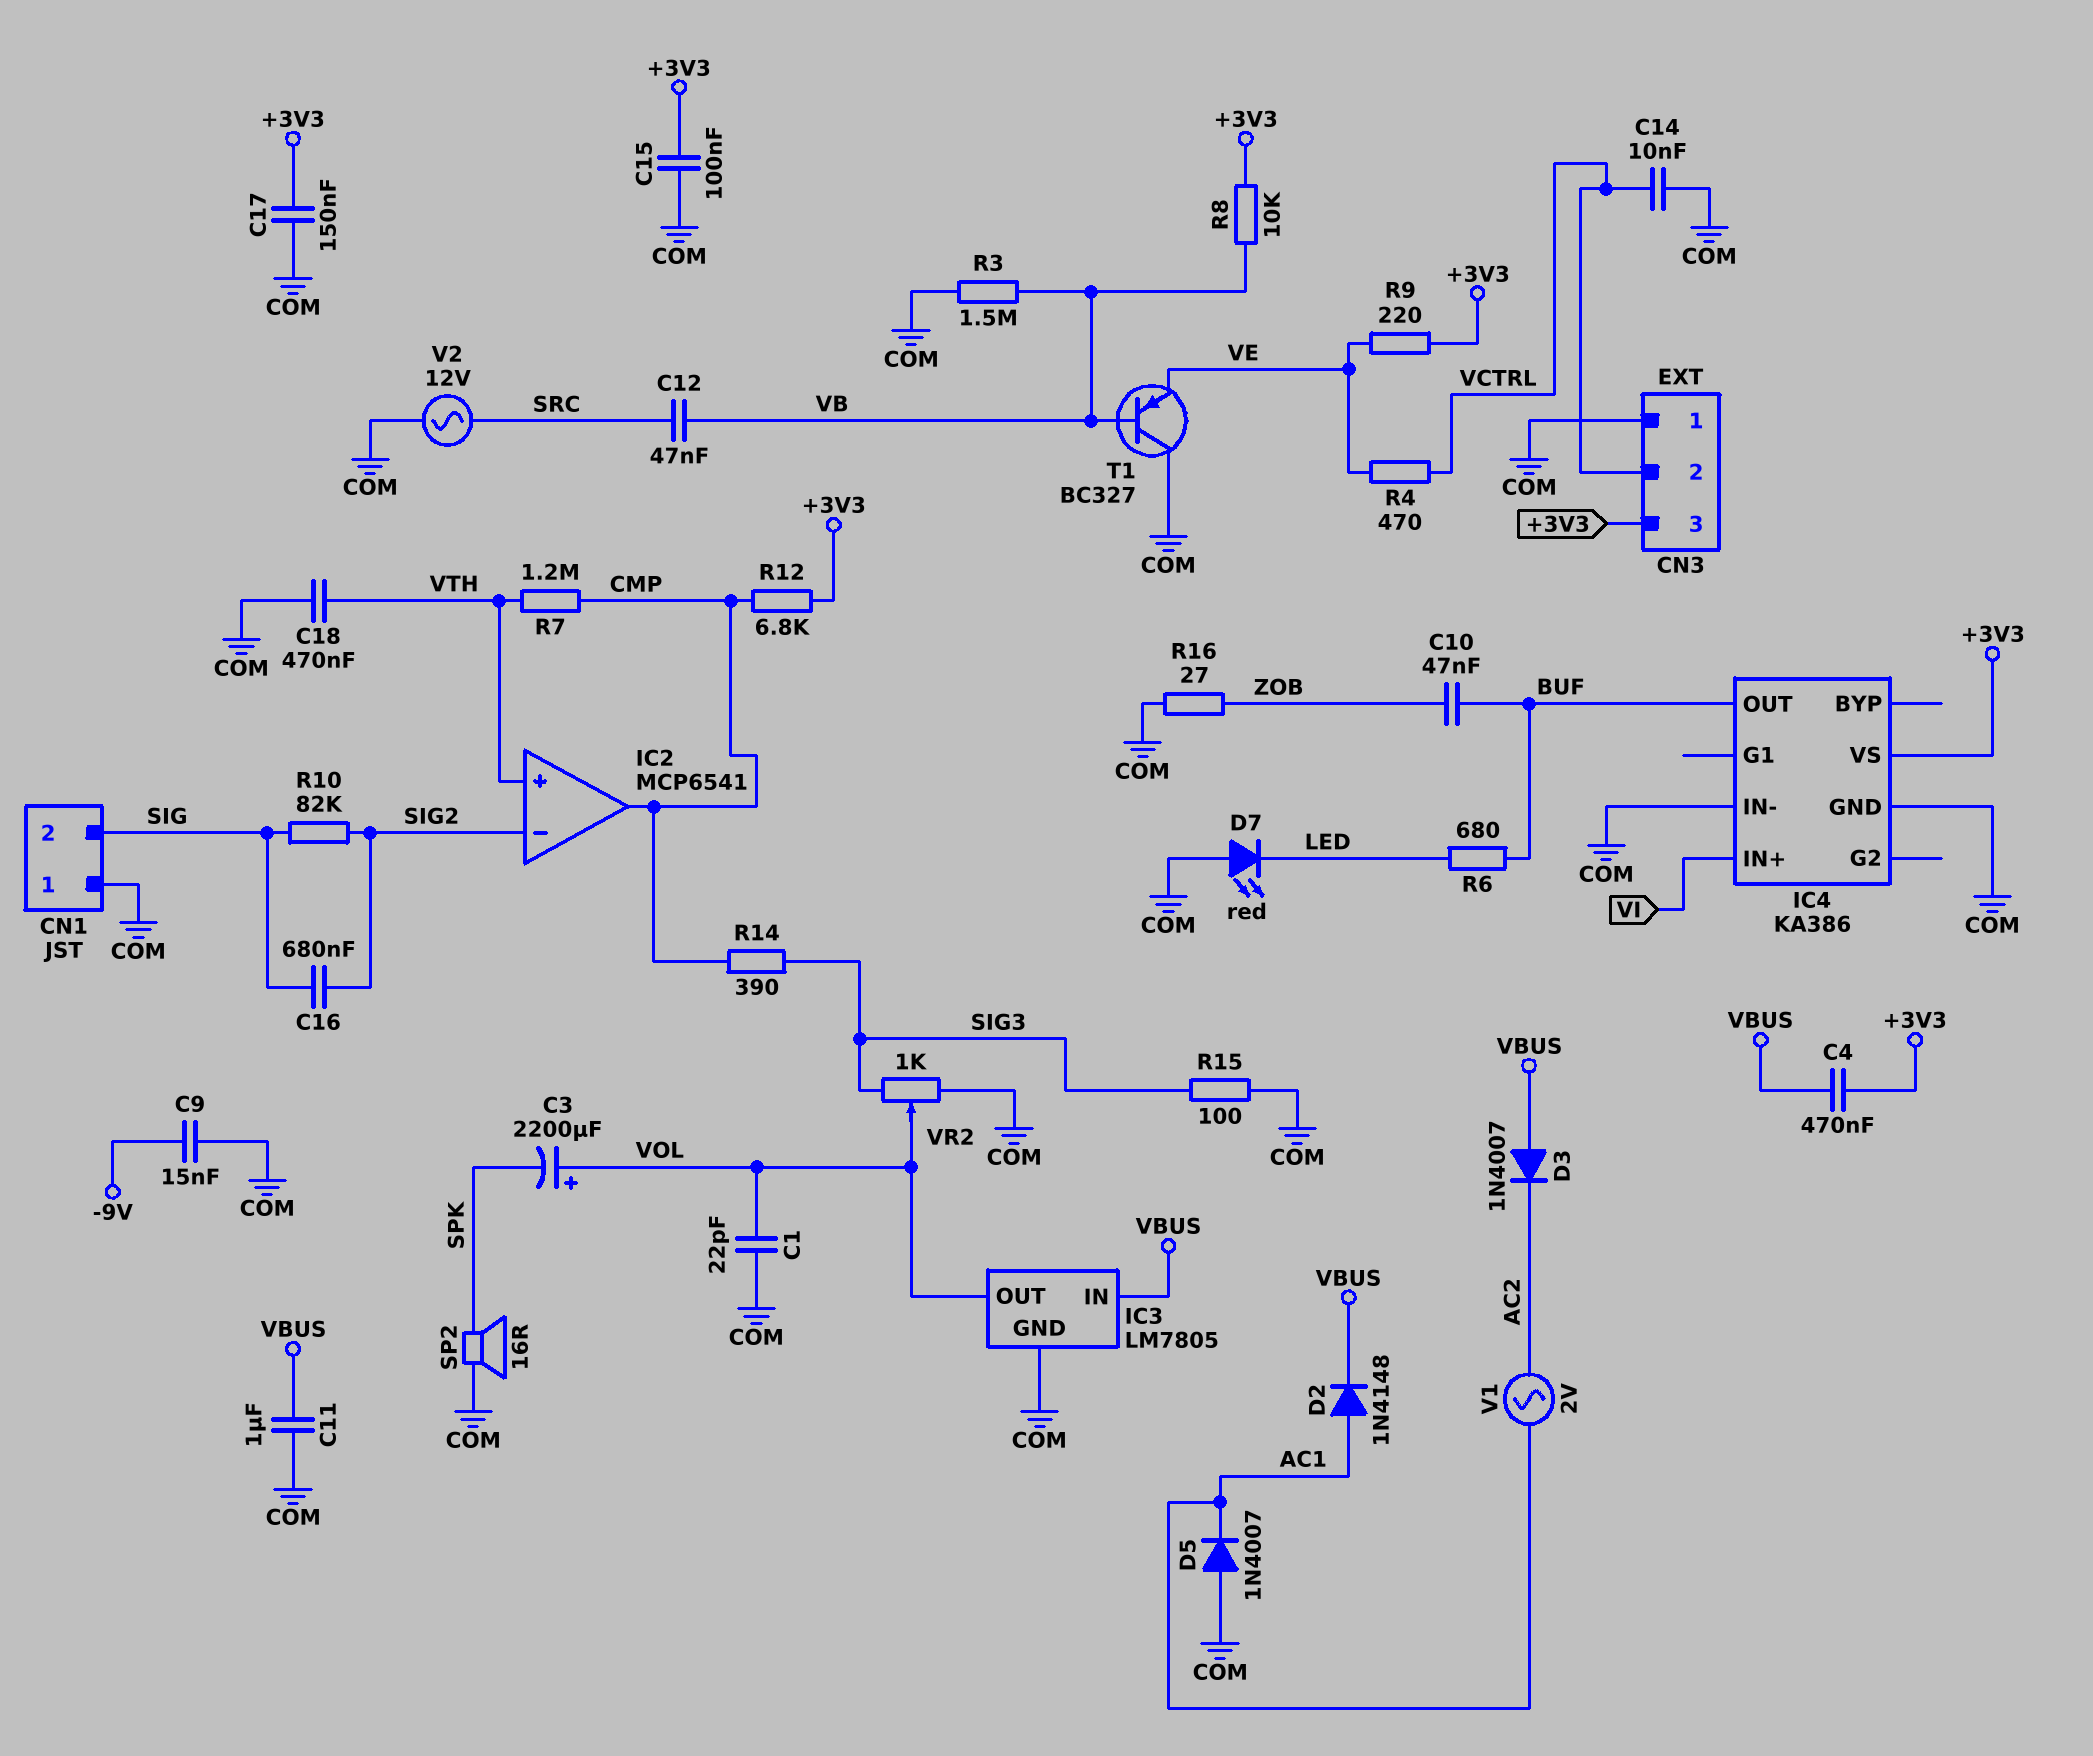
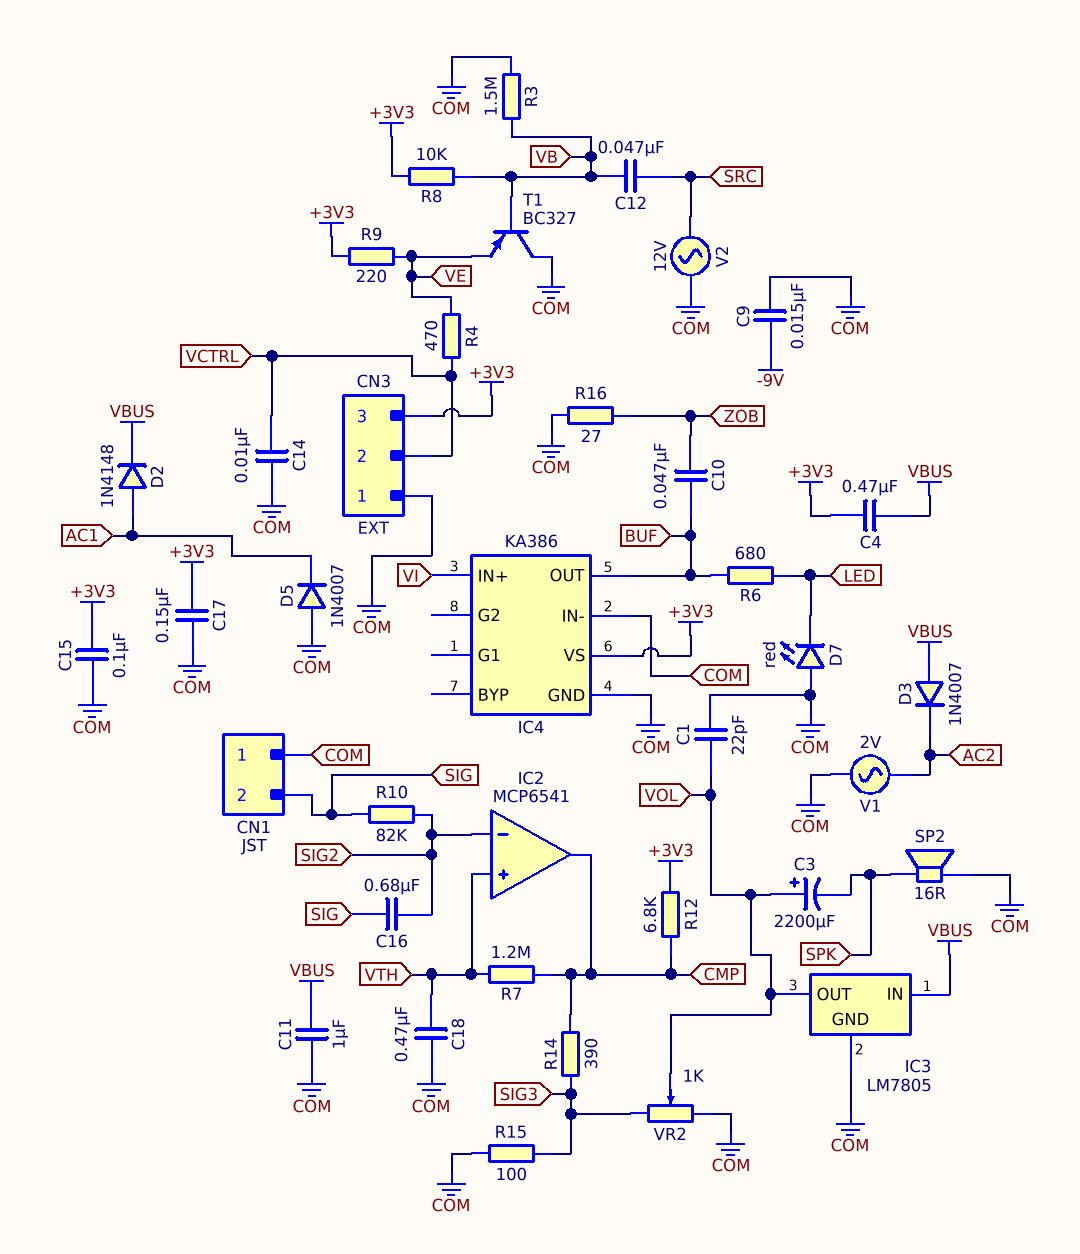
V1: AC 2V (AC1, AC2) -> AC 2V (AC2, COM)

